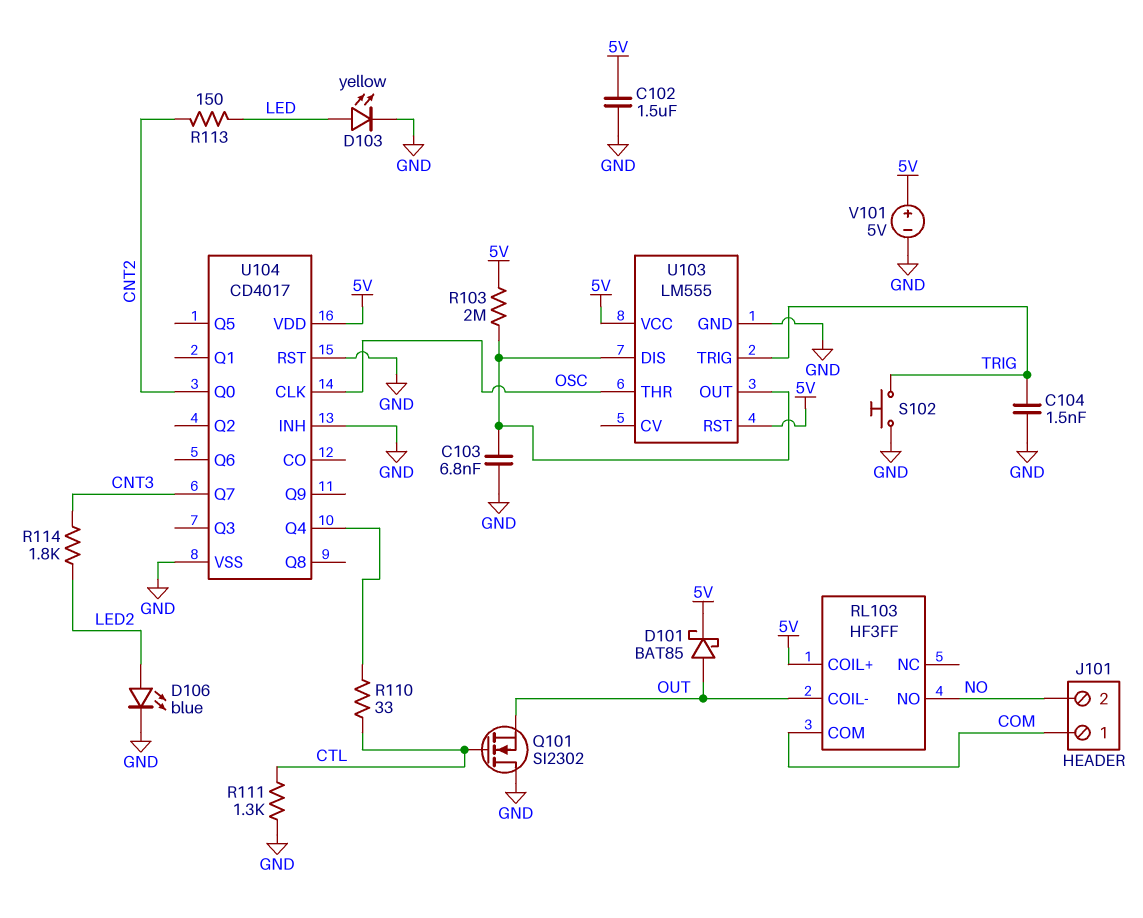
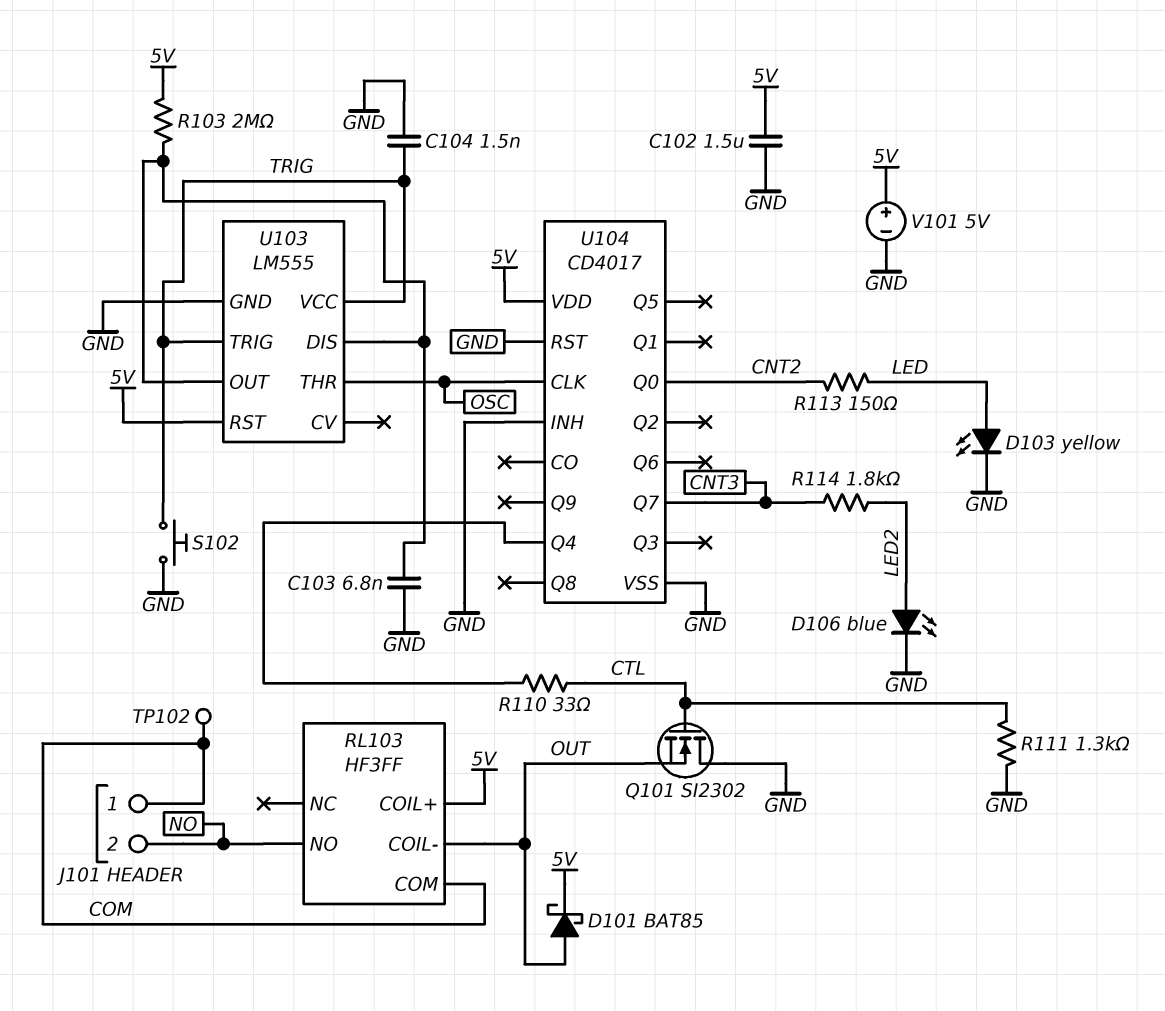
TP102: none -> test point (COM)
U103 pin VCC: 5V -> TRIG

